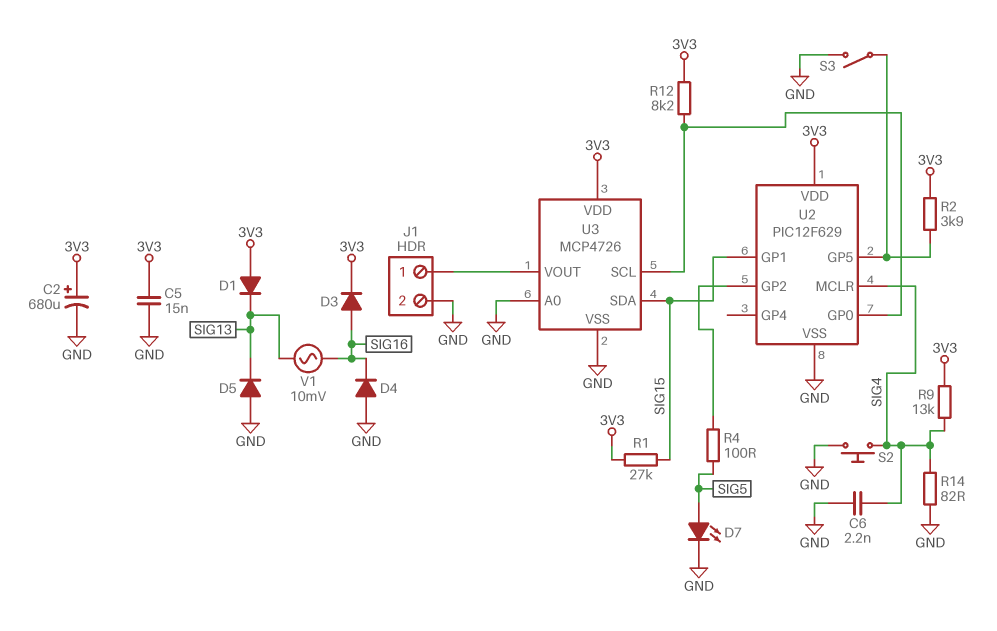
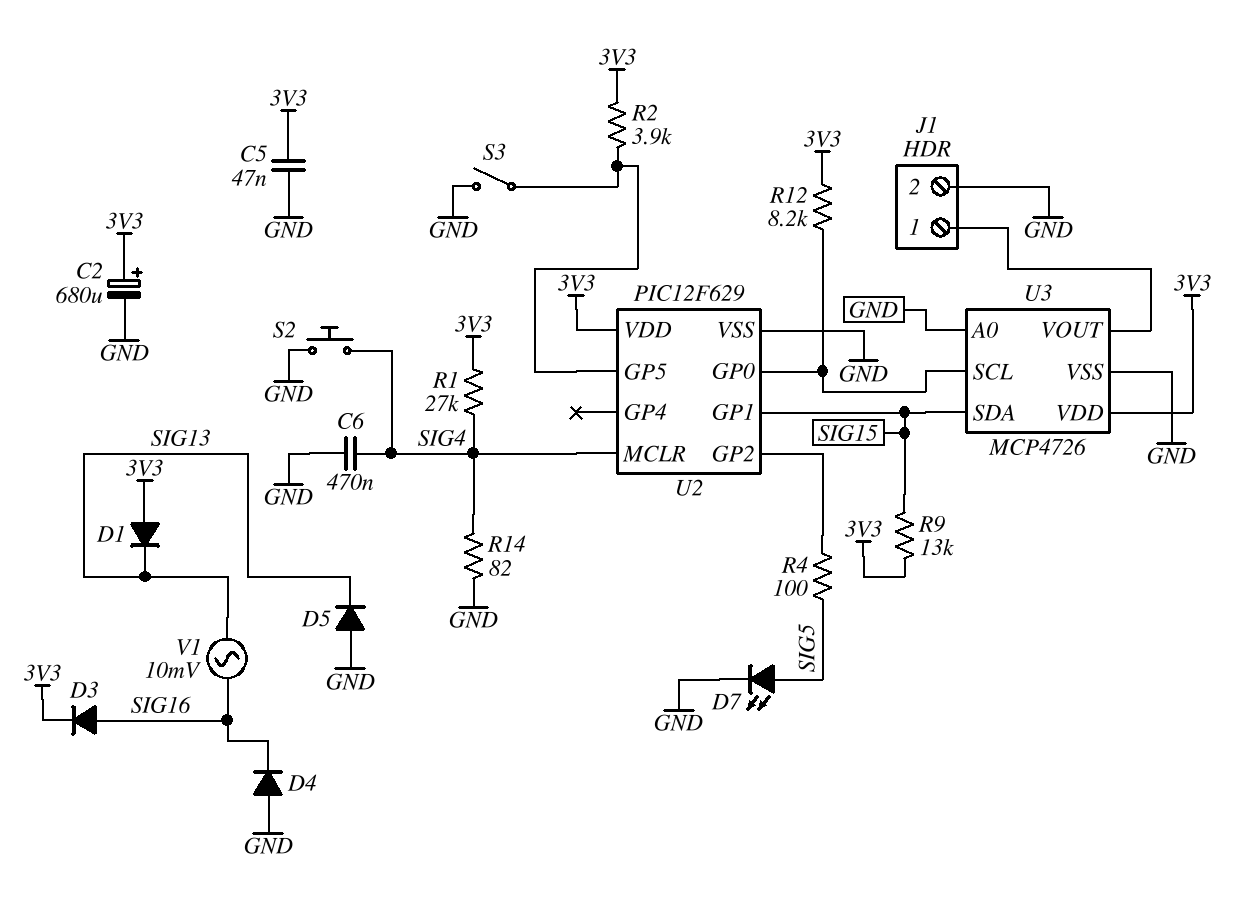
C5: 15nF (3V3, GND) -> 47nF (3V3, GND)
C6: 2.2nF (GND, SIG4) -> 470nF (GND, SIG4)
R1: 27k (3V3, SIG15) -> 27k (3V3, SIG4)
R9: 13k (3V3, SIG4) -> 13k (3V3, SIG15)

